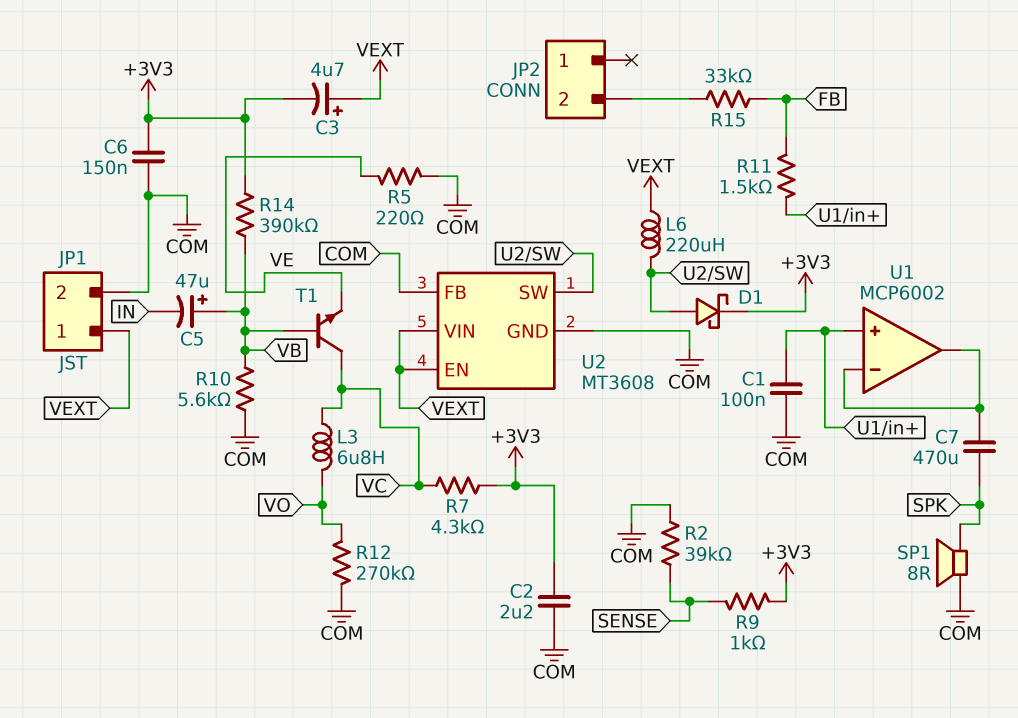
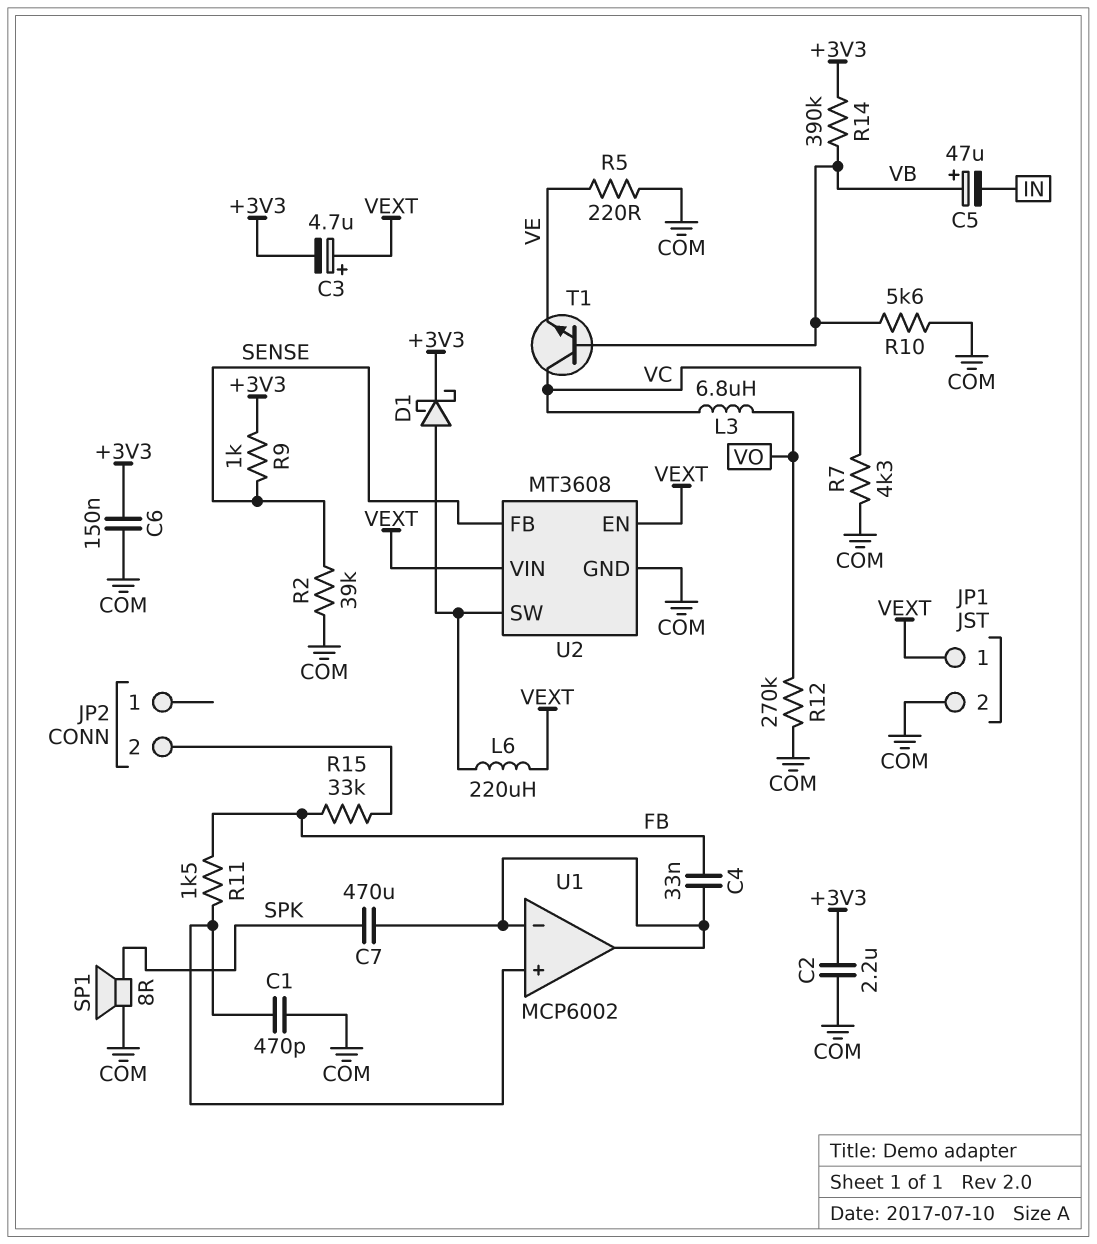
C1: 100nF (COM, U1/in+) -> 470pF (COM, U1/in+)
C4: none -> 33nF (FB, U1/in-)
R7: 4.3k (+3V3, VC) -> 4.3k (COM, VC)
U2 pin FB: COM -> SENSE

